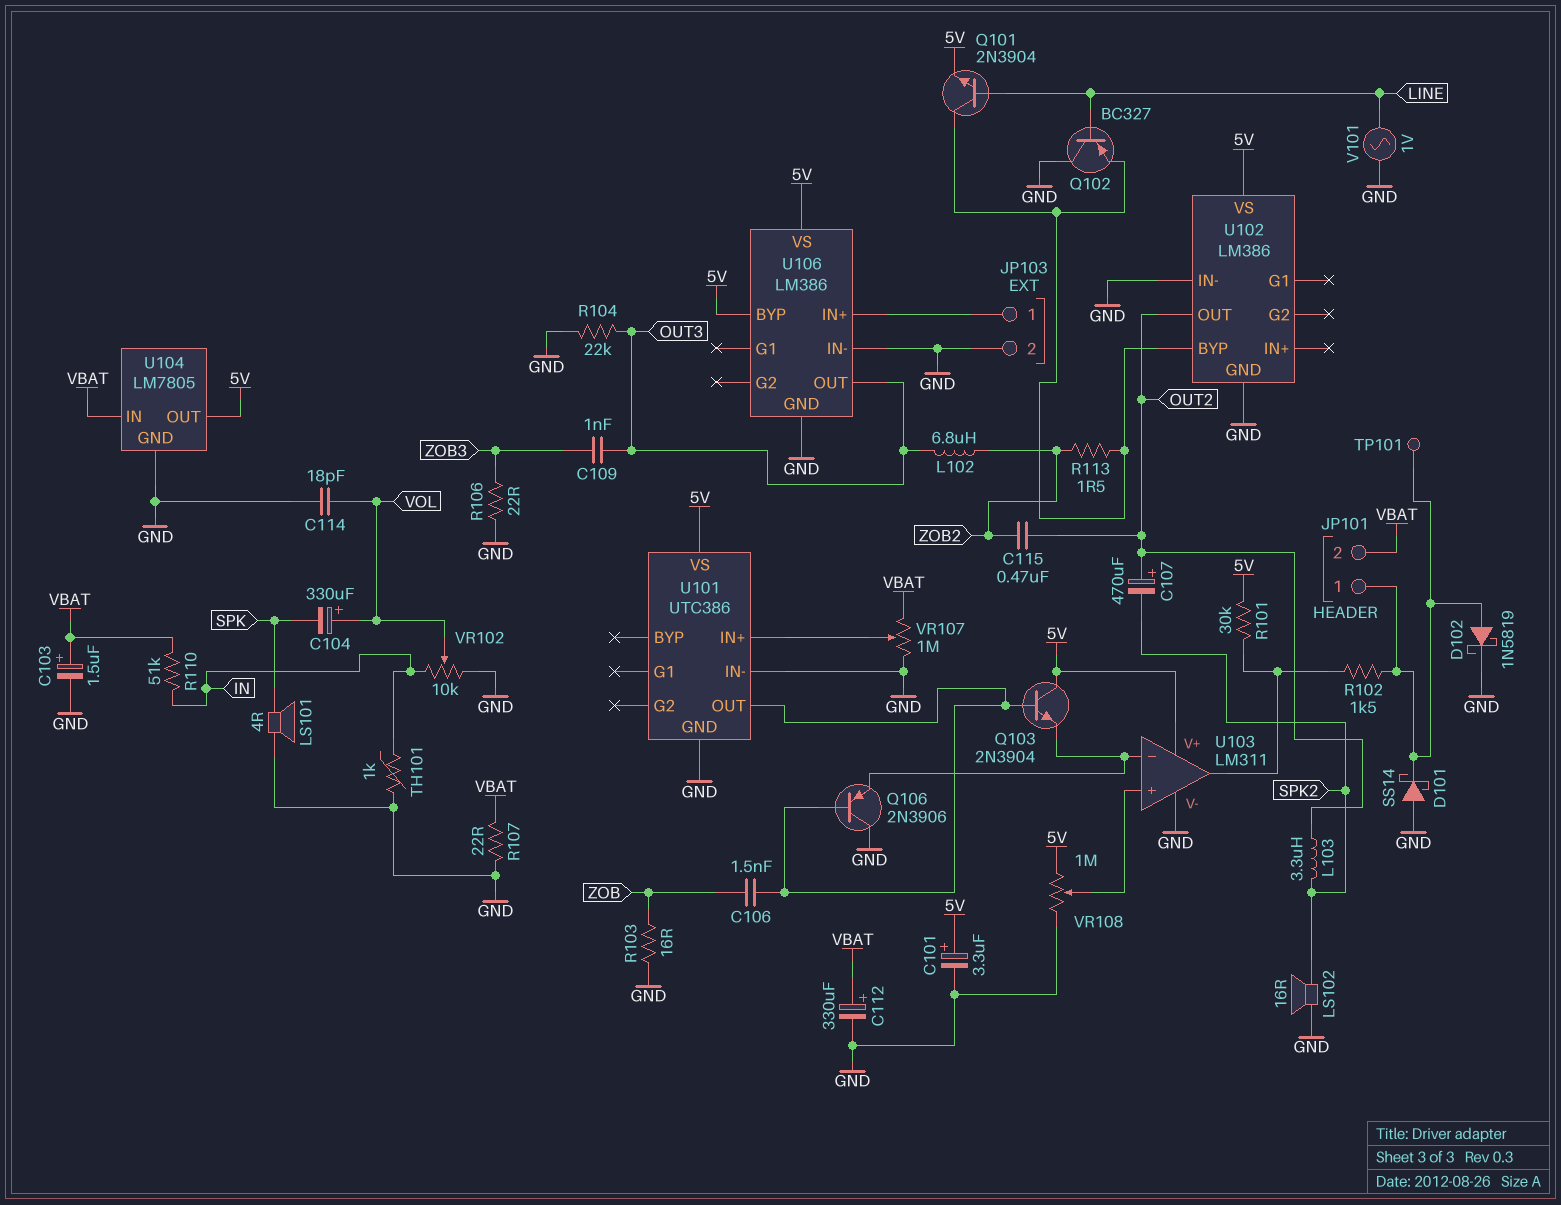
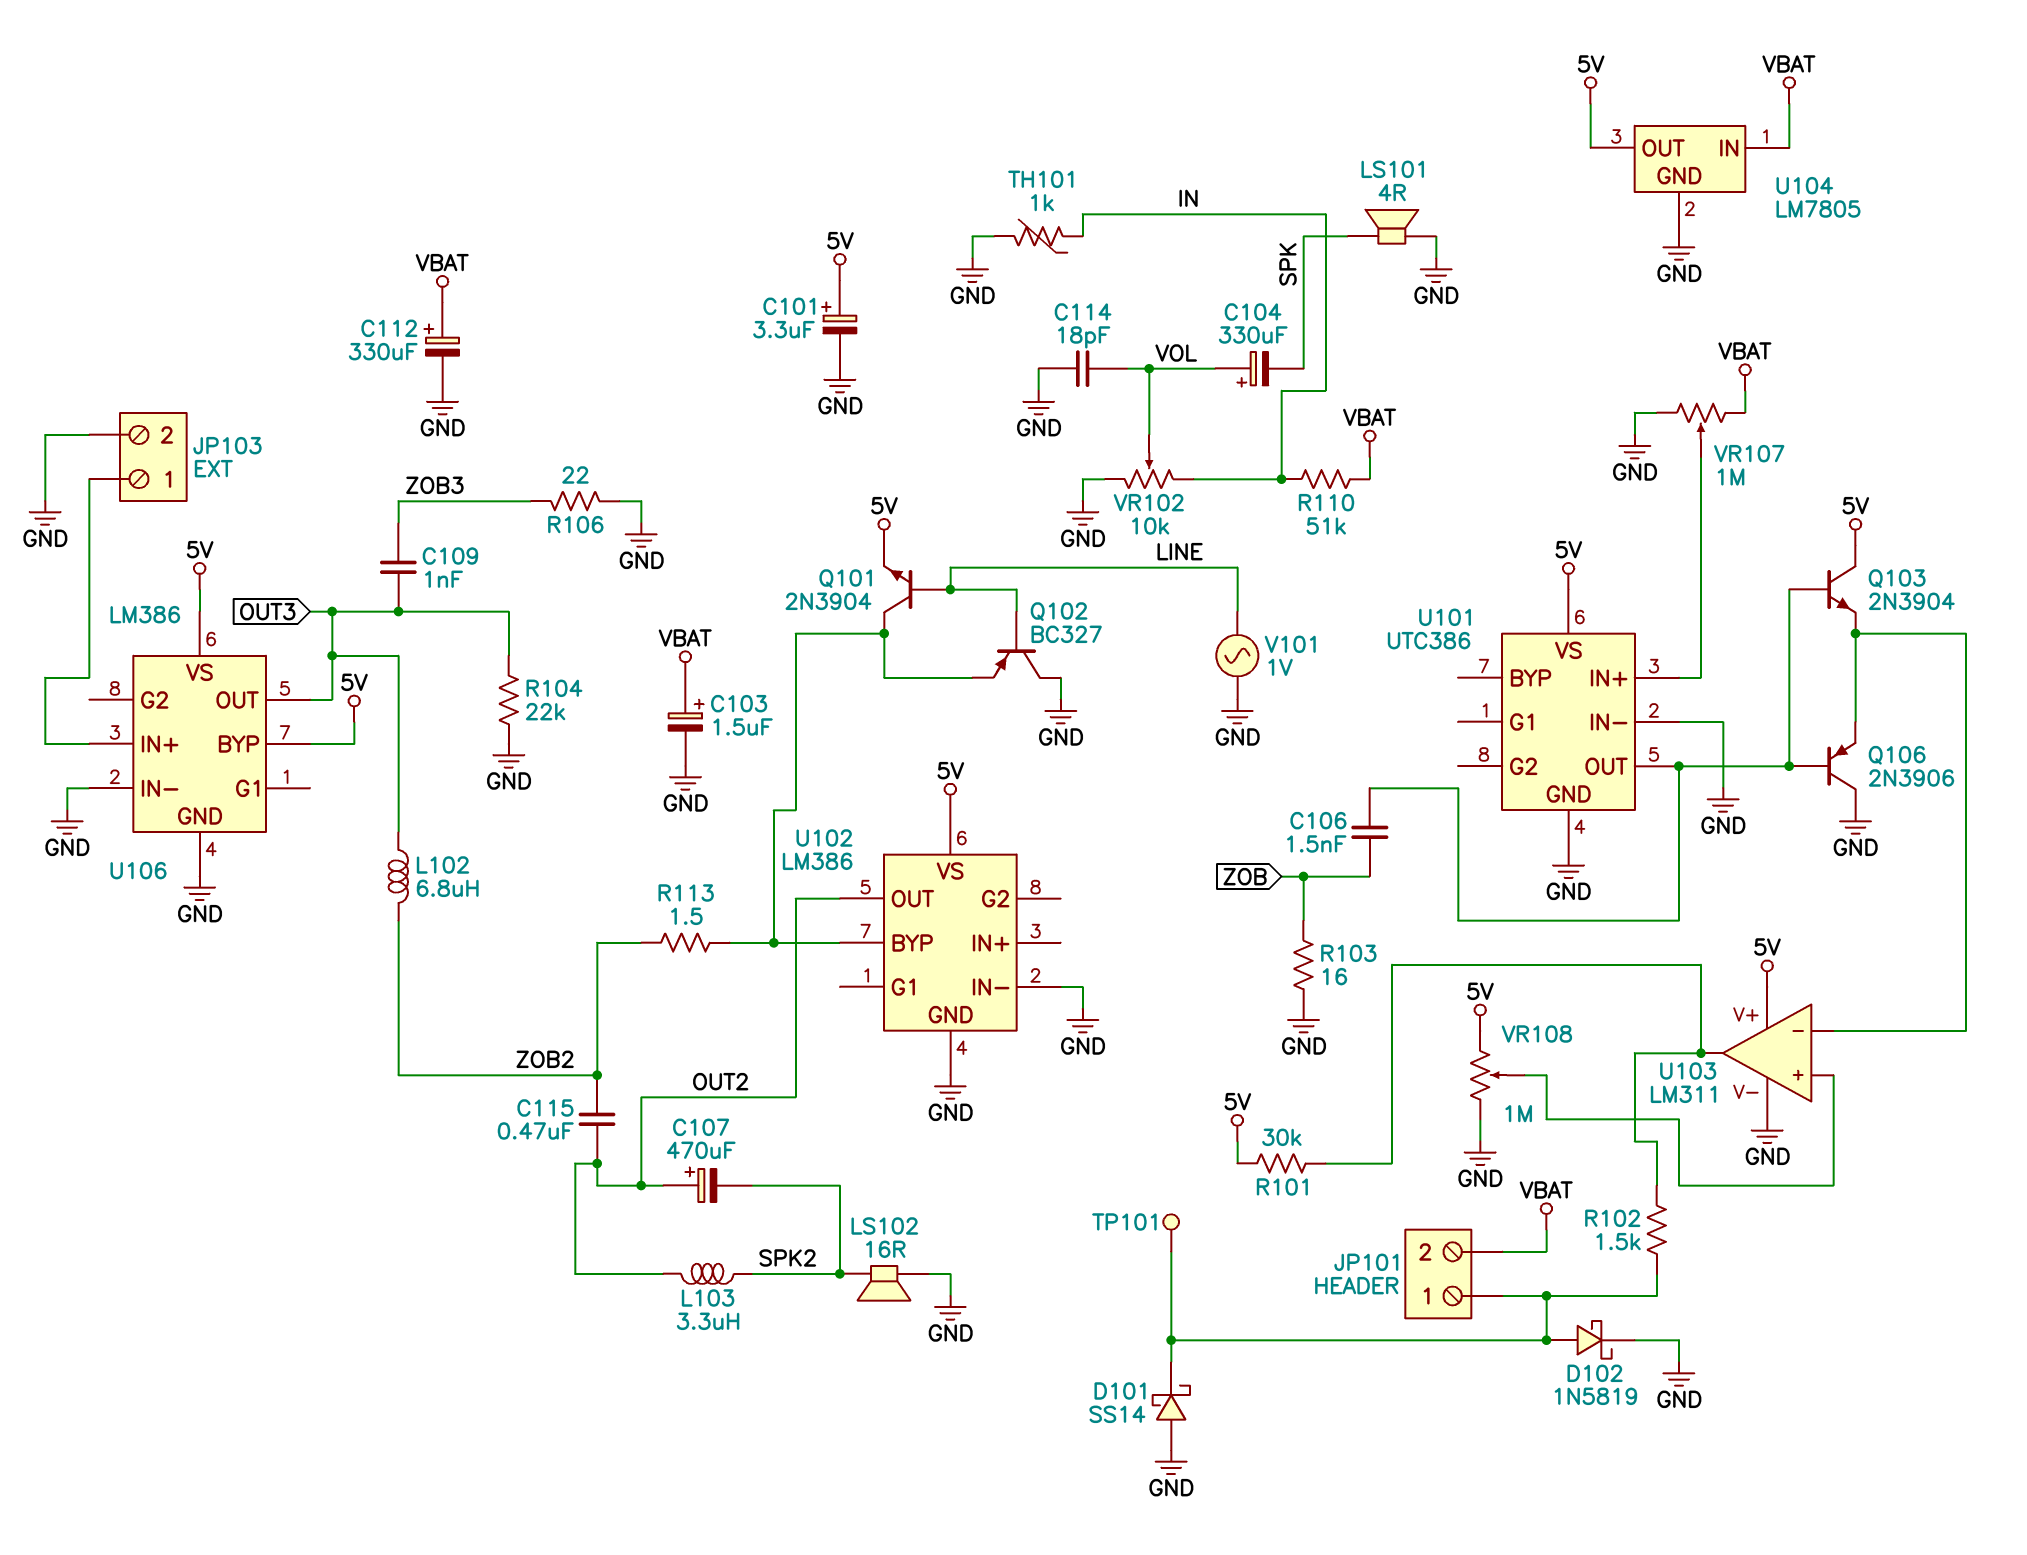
R107: 22 (GND, VBAT) -> none

